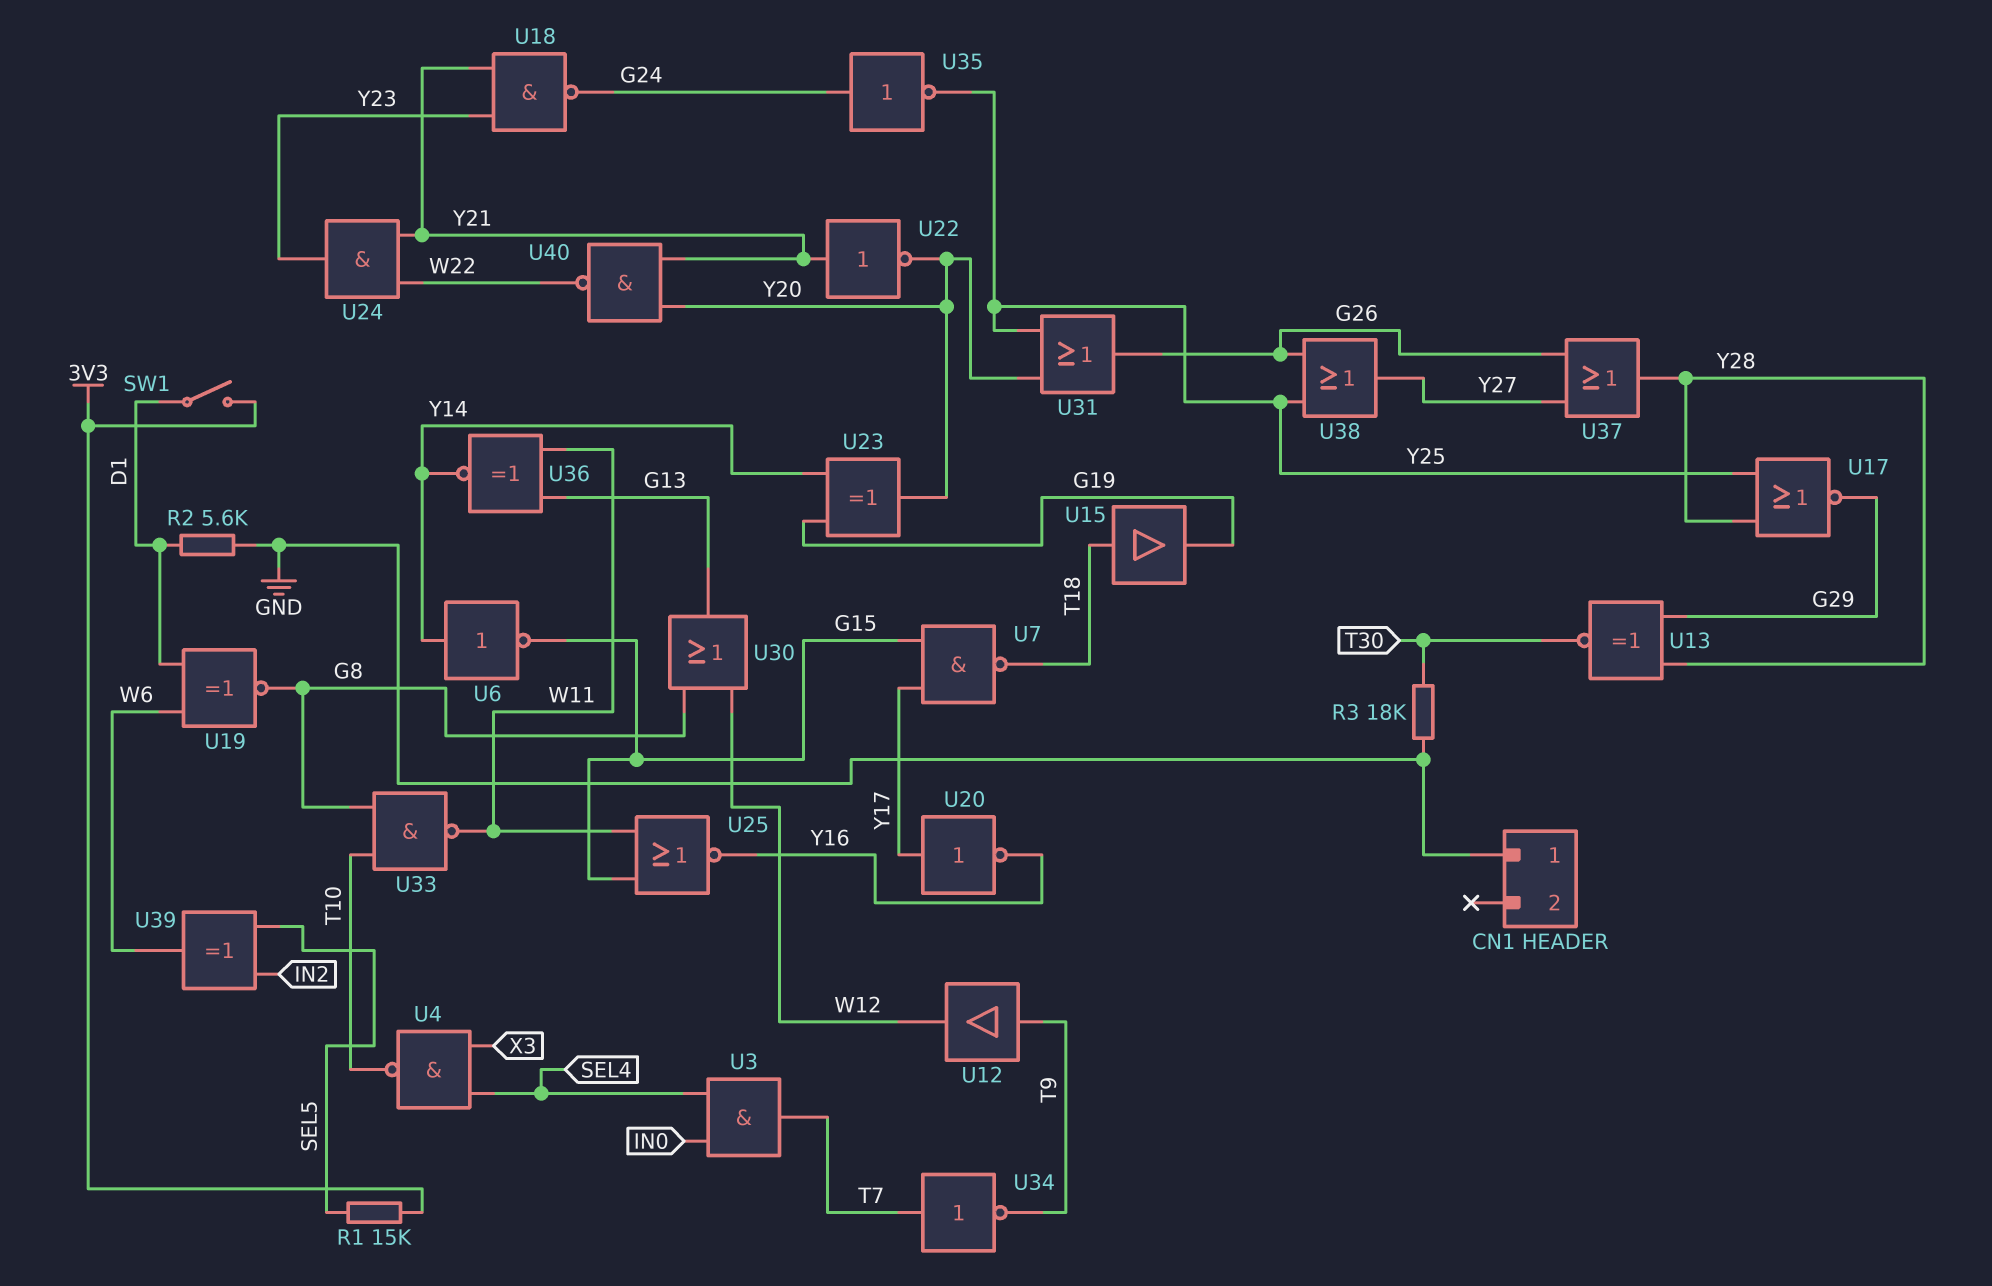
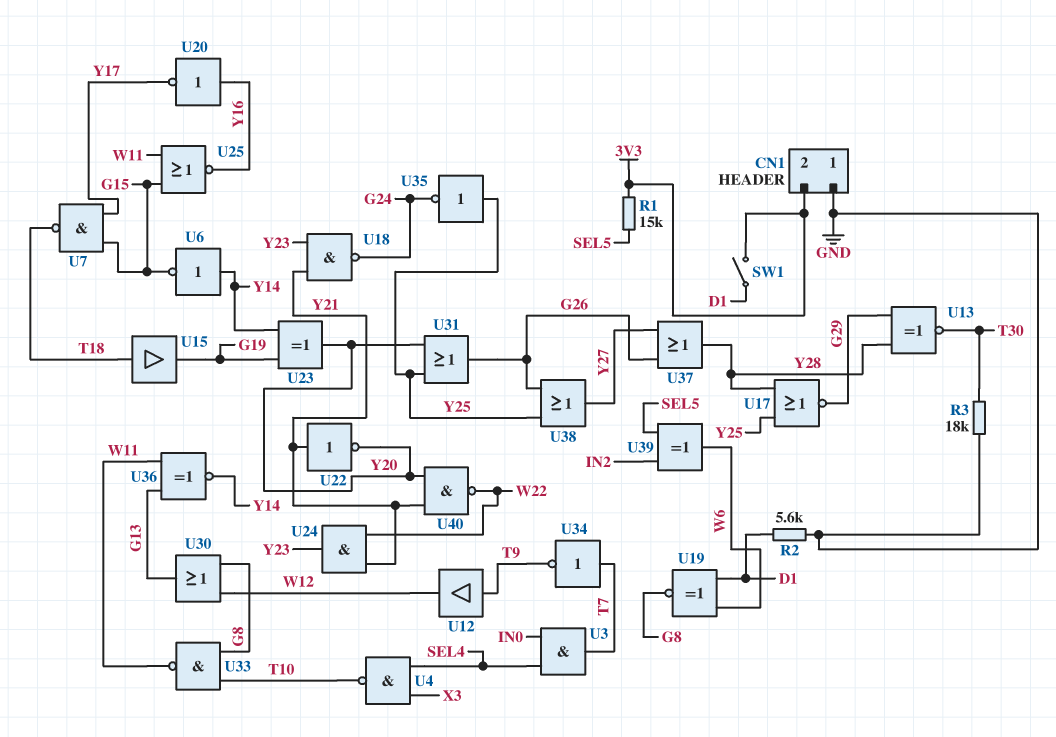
CN1 pin 2: none -> 3V3
U20: NOT (in Y17, out Y16) -> NOT (in Y16, out Y17)
U35: NOT (in G24, out Y25) -> NOT (in Y25, out G24)

